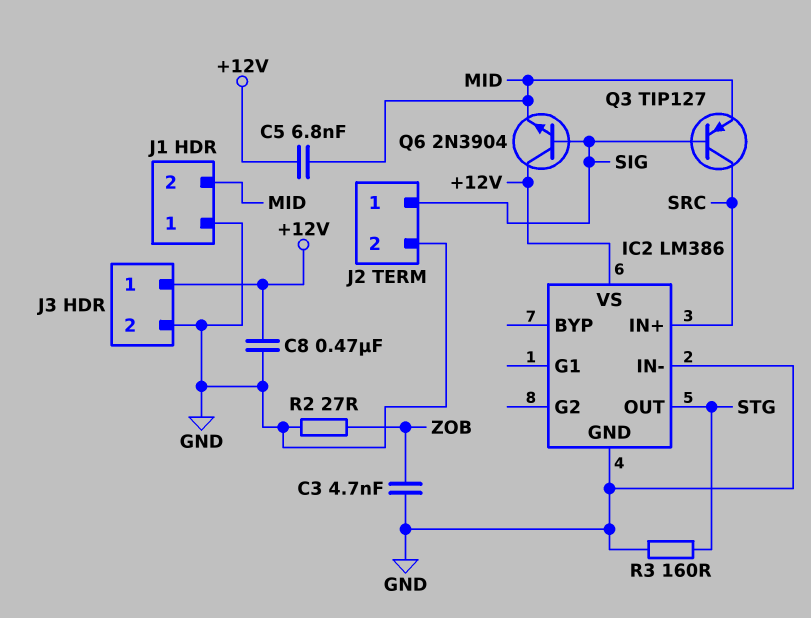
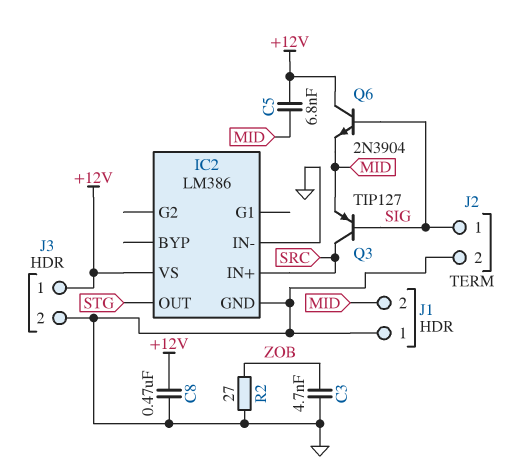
R3: 160 (GND, STG) -> none

